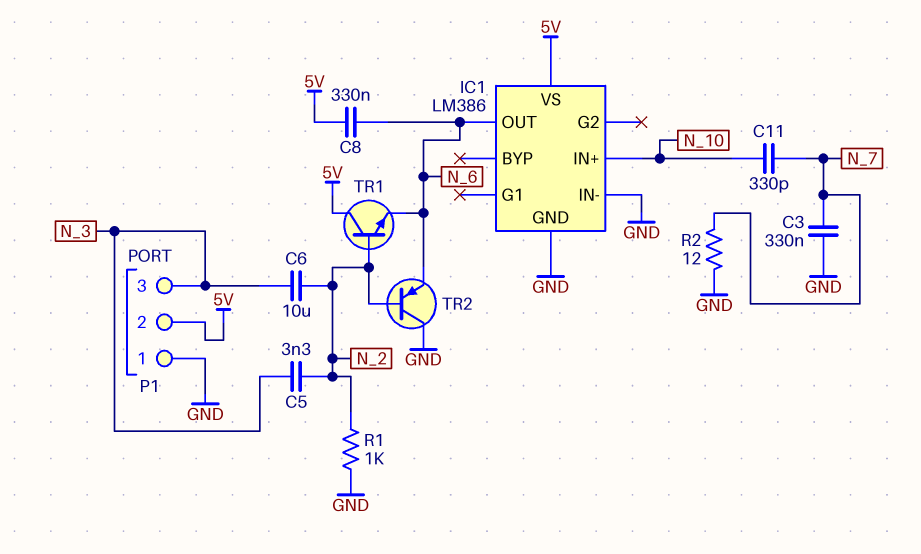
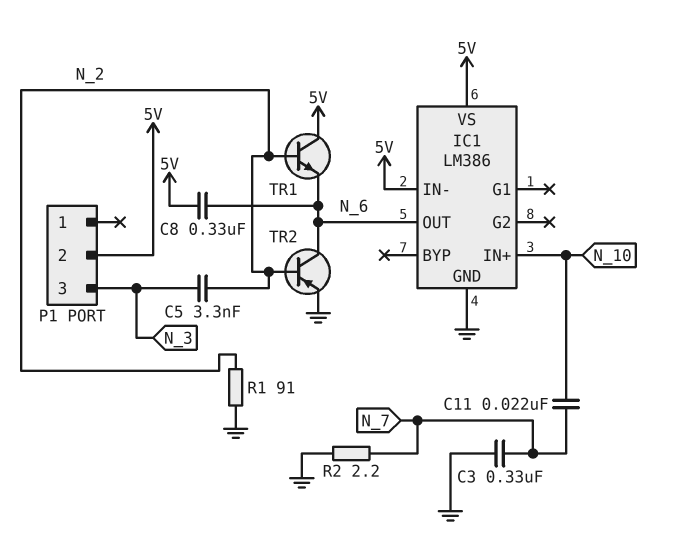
C6: 10uF (N_2, N_3) -> none
C11: 330pF (N_7, N_10) -> 22nF (N_7, N_10)
IC1 pin IN-: GND -> 5V
P1 pin 1: GND -> none
R1: 1k (GND, N_2) -> 91 (GND, N_2)
R2: 12 (GND, N_7) -> 2.2 (GND, N_7)
TR2: PNP (B N_2, C GND, E N_6) -> PNP (B N_2, C N_6, E GND)

